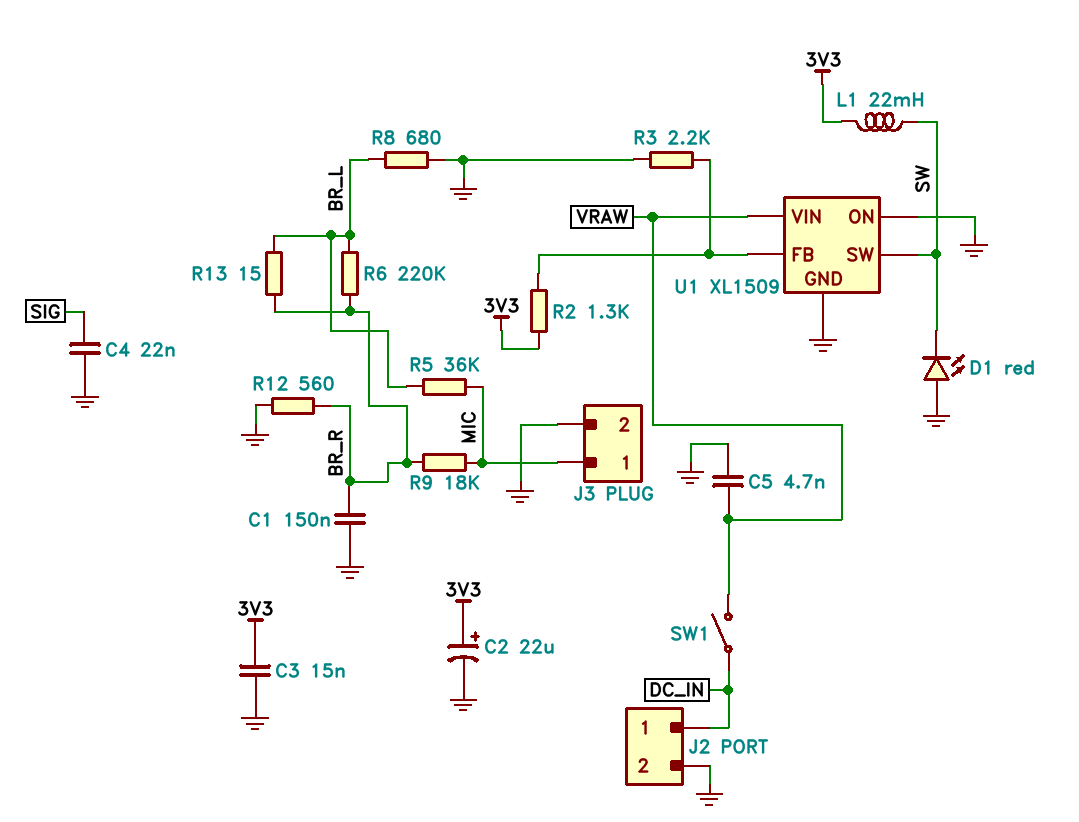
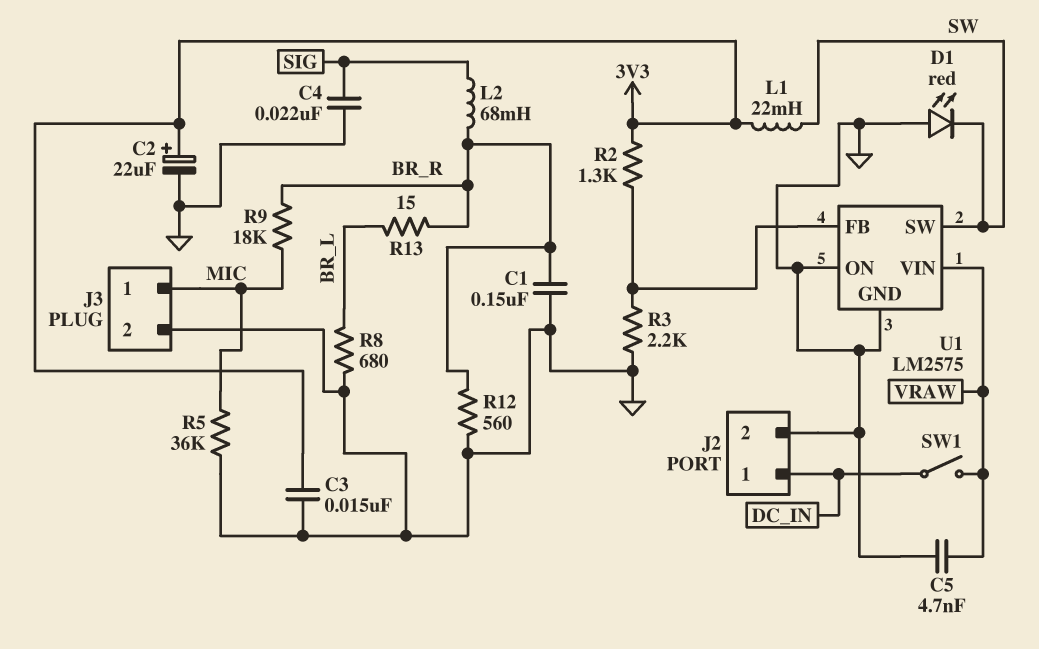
L2: none -> 68mH (BR_R, SIG)
R5: 36k (BR_L, MIC) -> 36k (GND, MIC)
R6: 220k (BR_L, BR_R) -> none
U1: XL1509 -> LM2575

